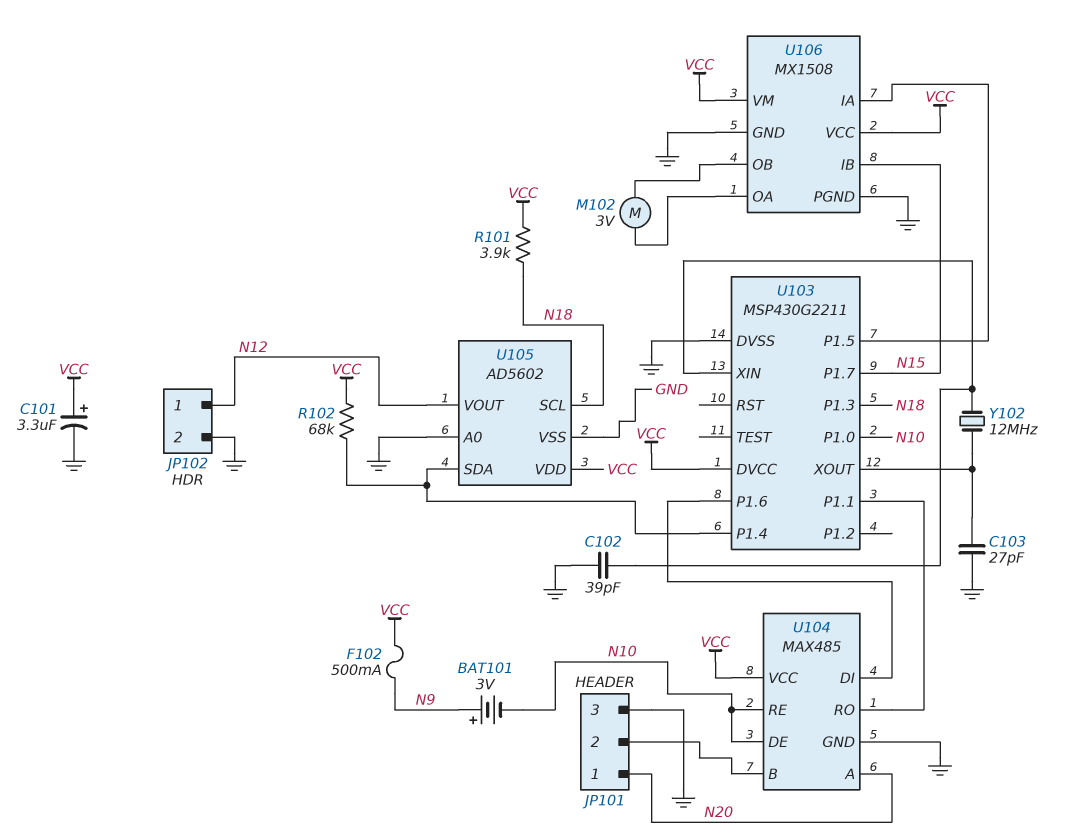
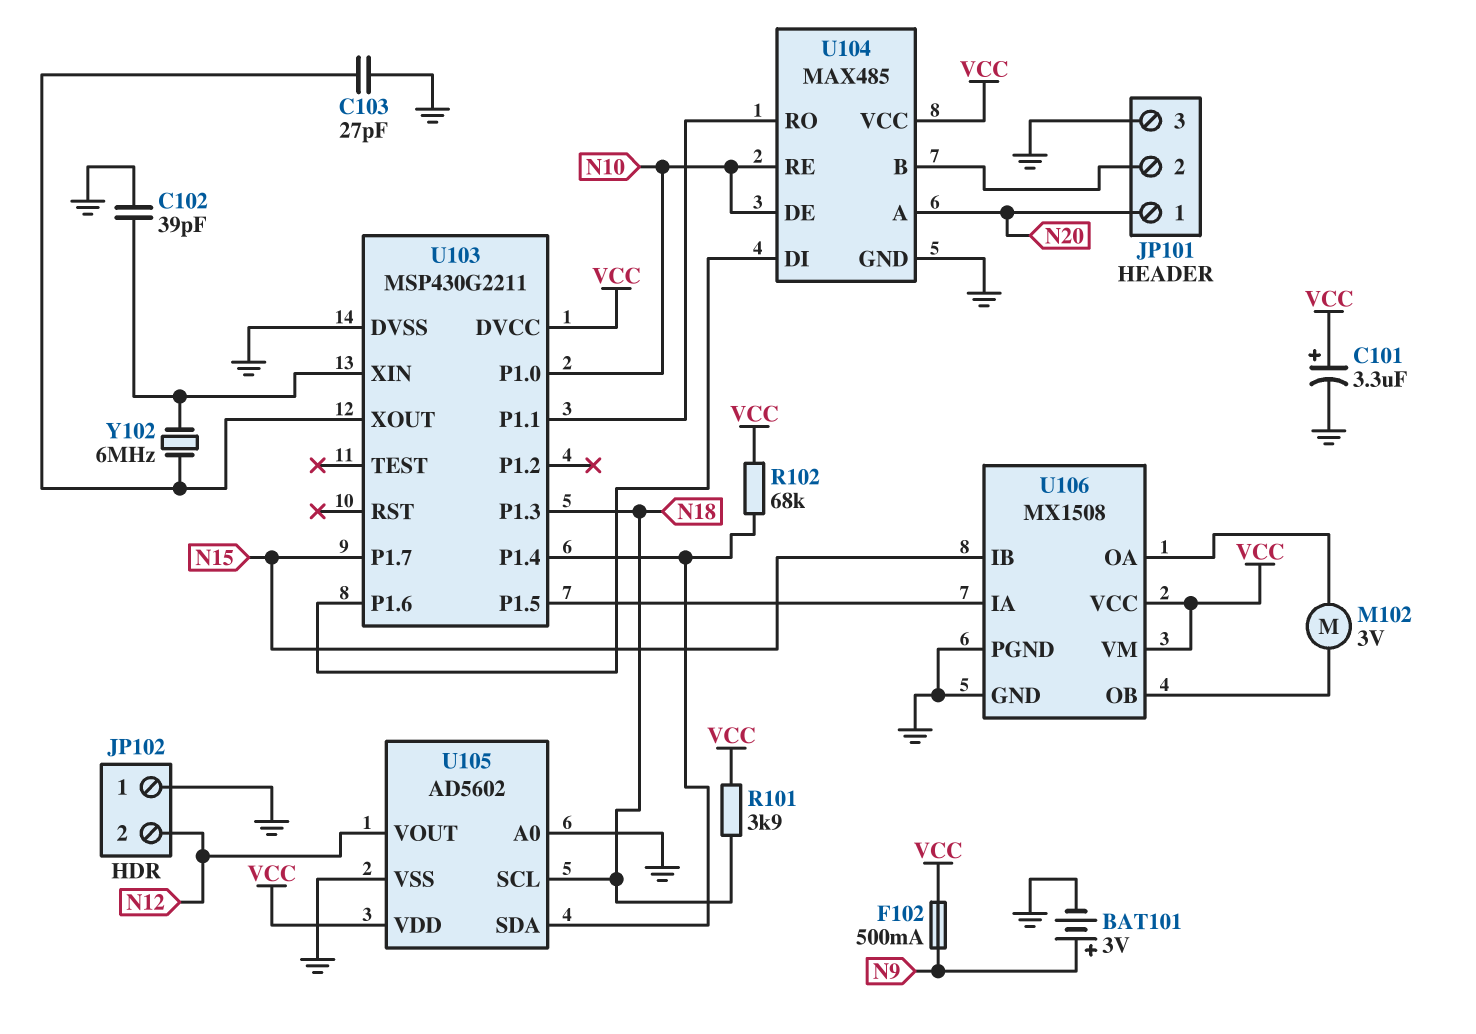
BAT101: 3V (plus N9, minus N10) -> 3V (plus N9, minus GND)
JP102 pin 1: N12 -> GND
JP102 pin 2: GND -> N12
Y102: 12MHz (U103/XIN, U103/XOUT) -> 6MHz (U103/XIN, U103/XOUT)

